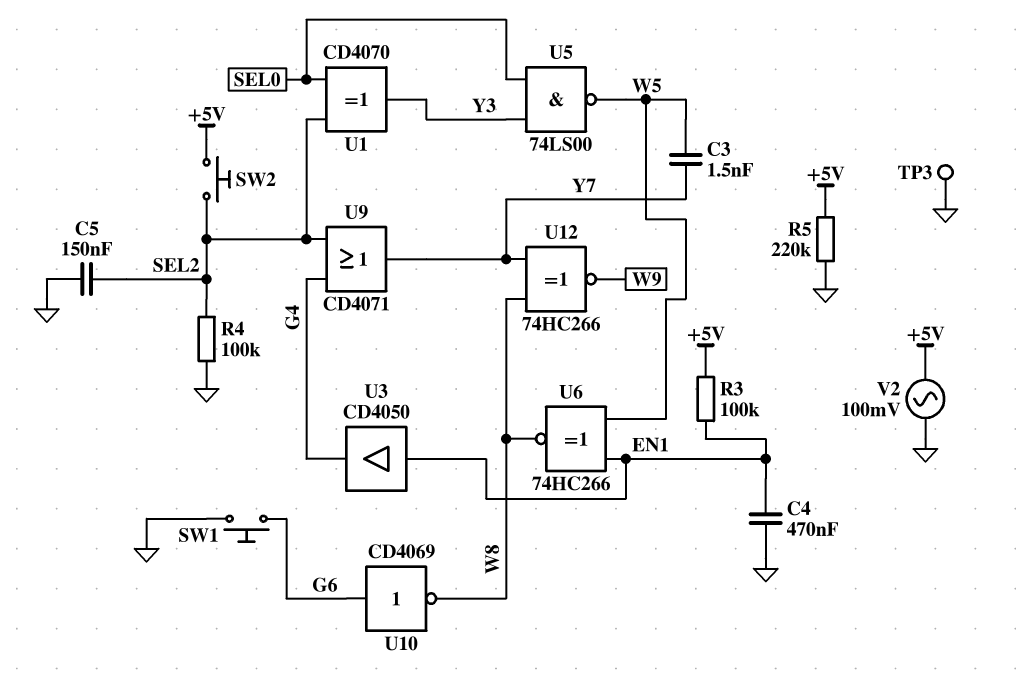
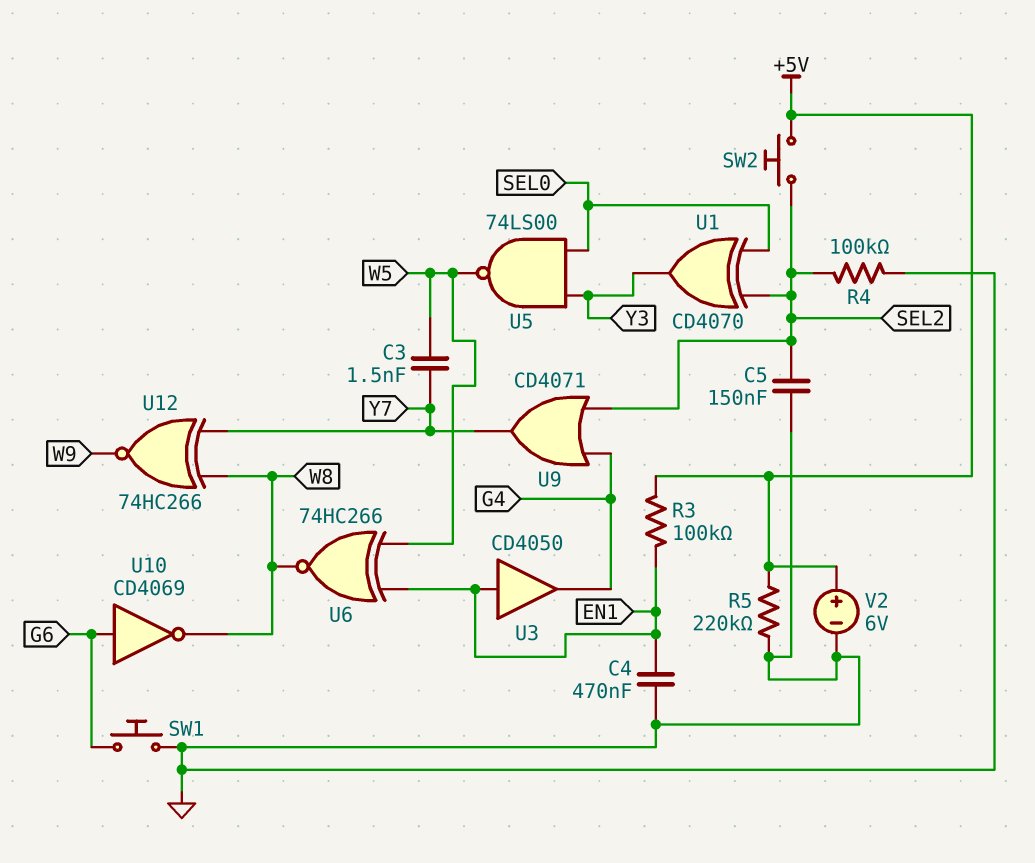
TP3: test point (GND) -> none
V2: AC 100mV (+5V, GND) -> 6V (plus +5V, minus GND)

